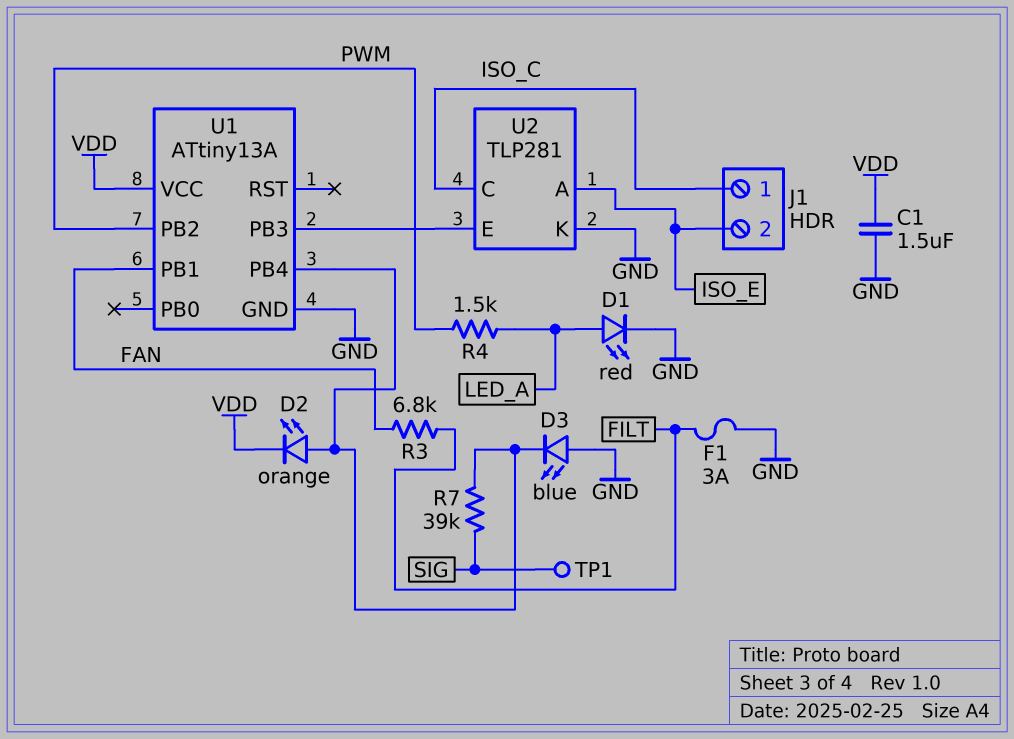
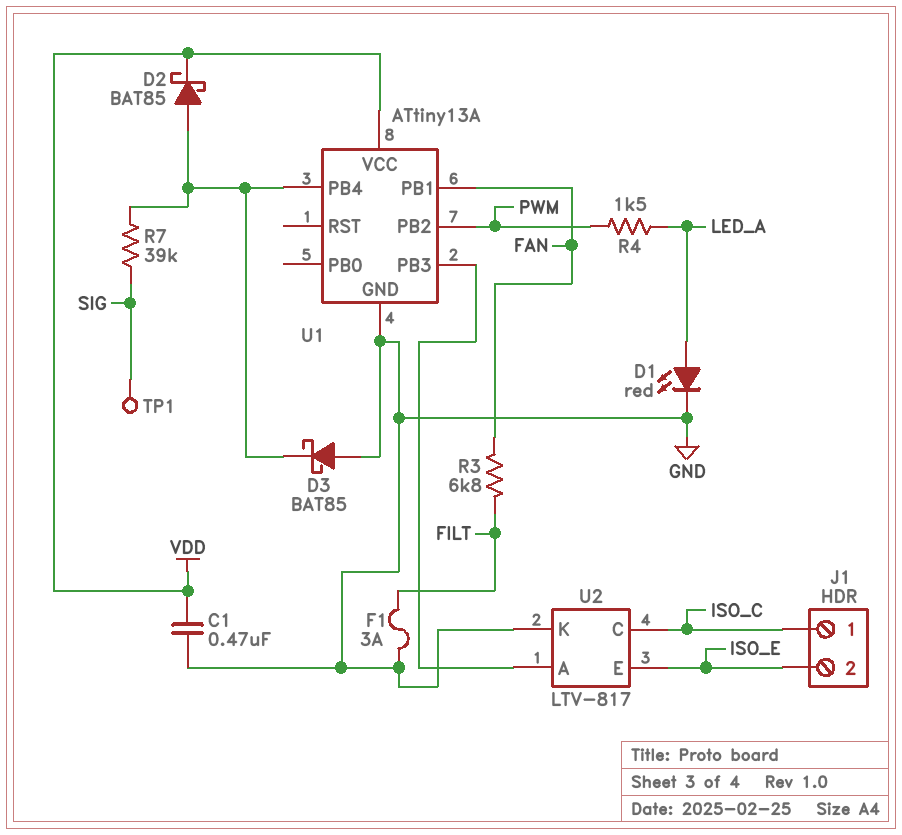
C1: 1.5uF (GND, VDD) -> 470nF (GND, VDD)
D2: LED orange (A U1/PB4, K VDD) -> schottky BAT85 (A U1/PB4, K VDD)
D3: LED blue (A GND, K U1/PB4) -> schottky BAT85 (A GND, K U1/PB4)
U2: TLP281 -> LTV-817
U2 pin A: ISO_E -> U1/PB3
U2 pin E: U1/PB3 -> ISO_E

